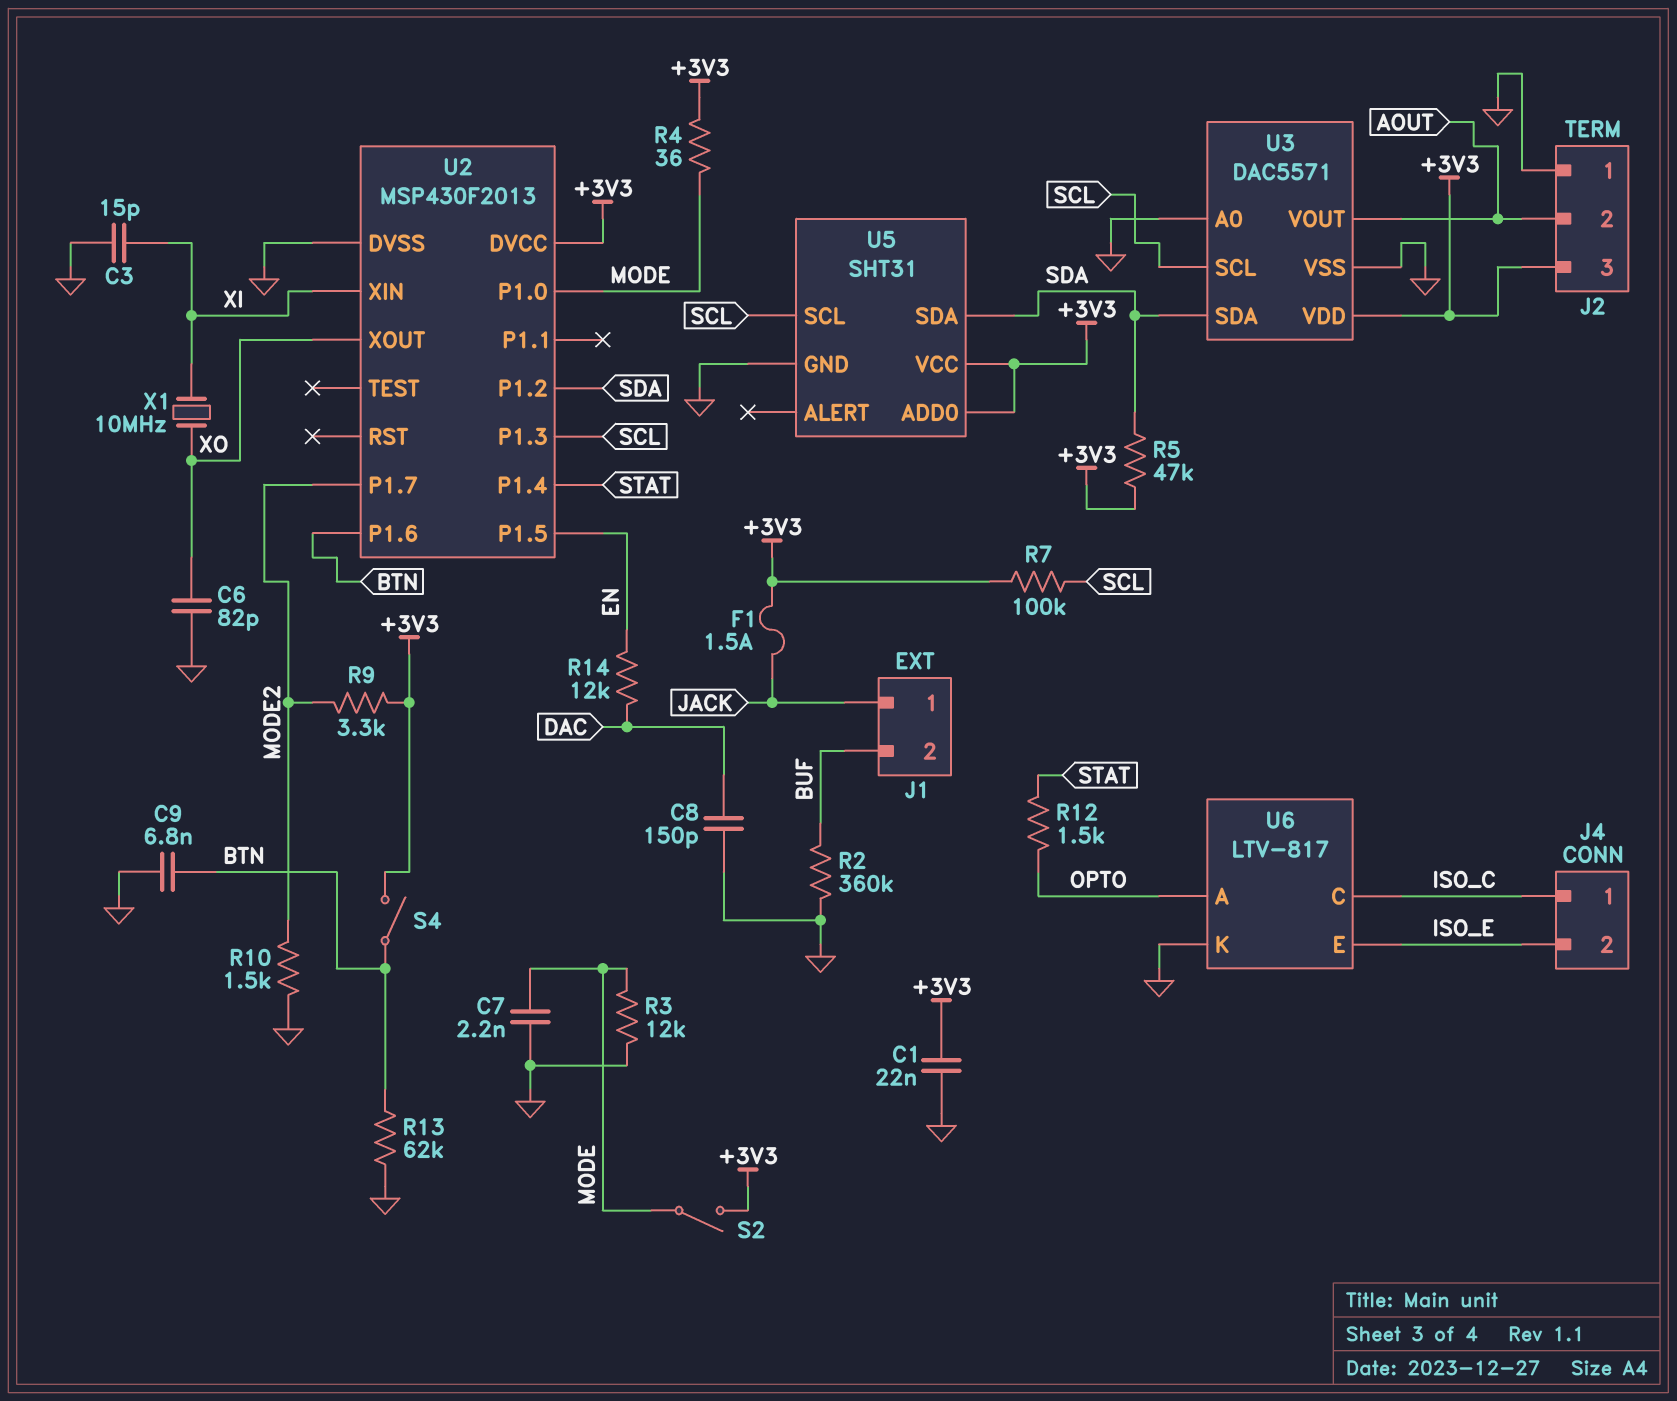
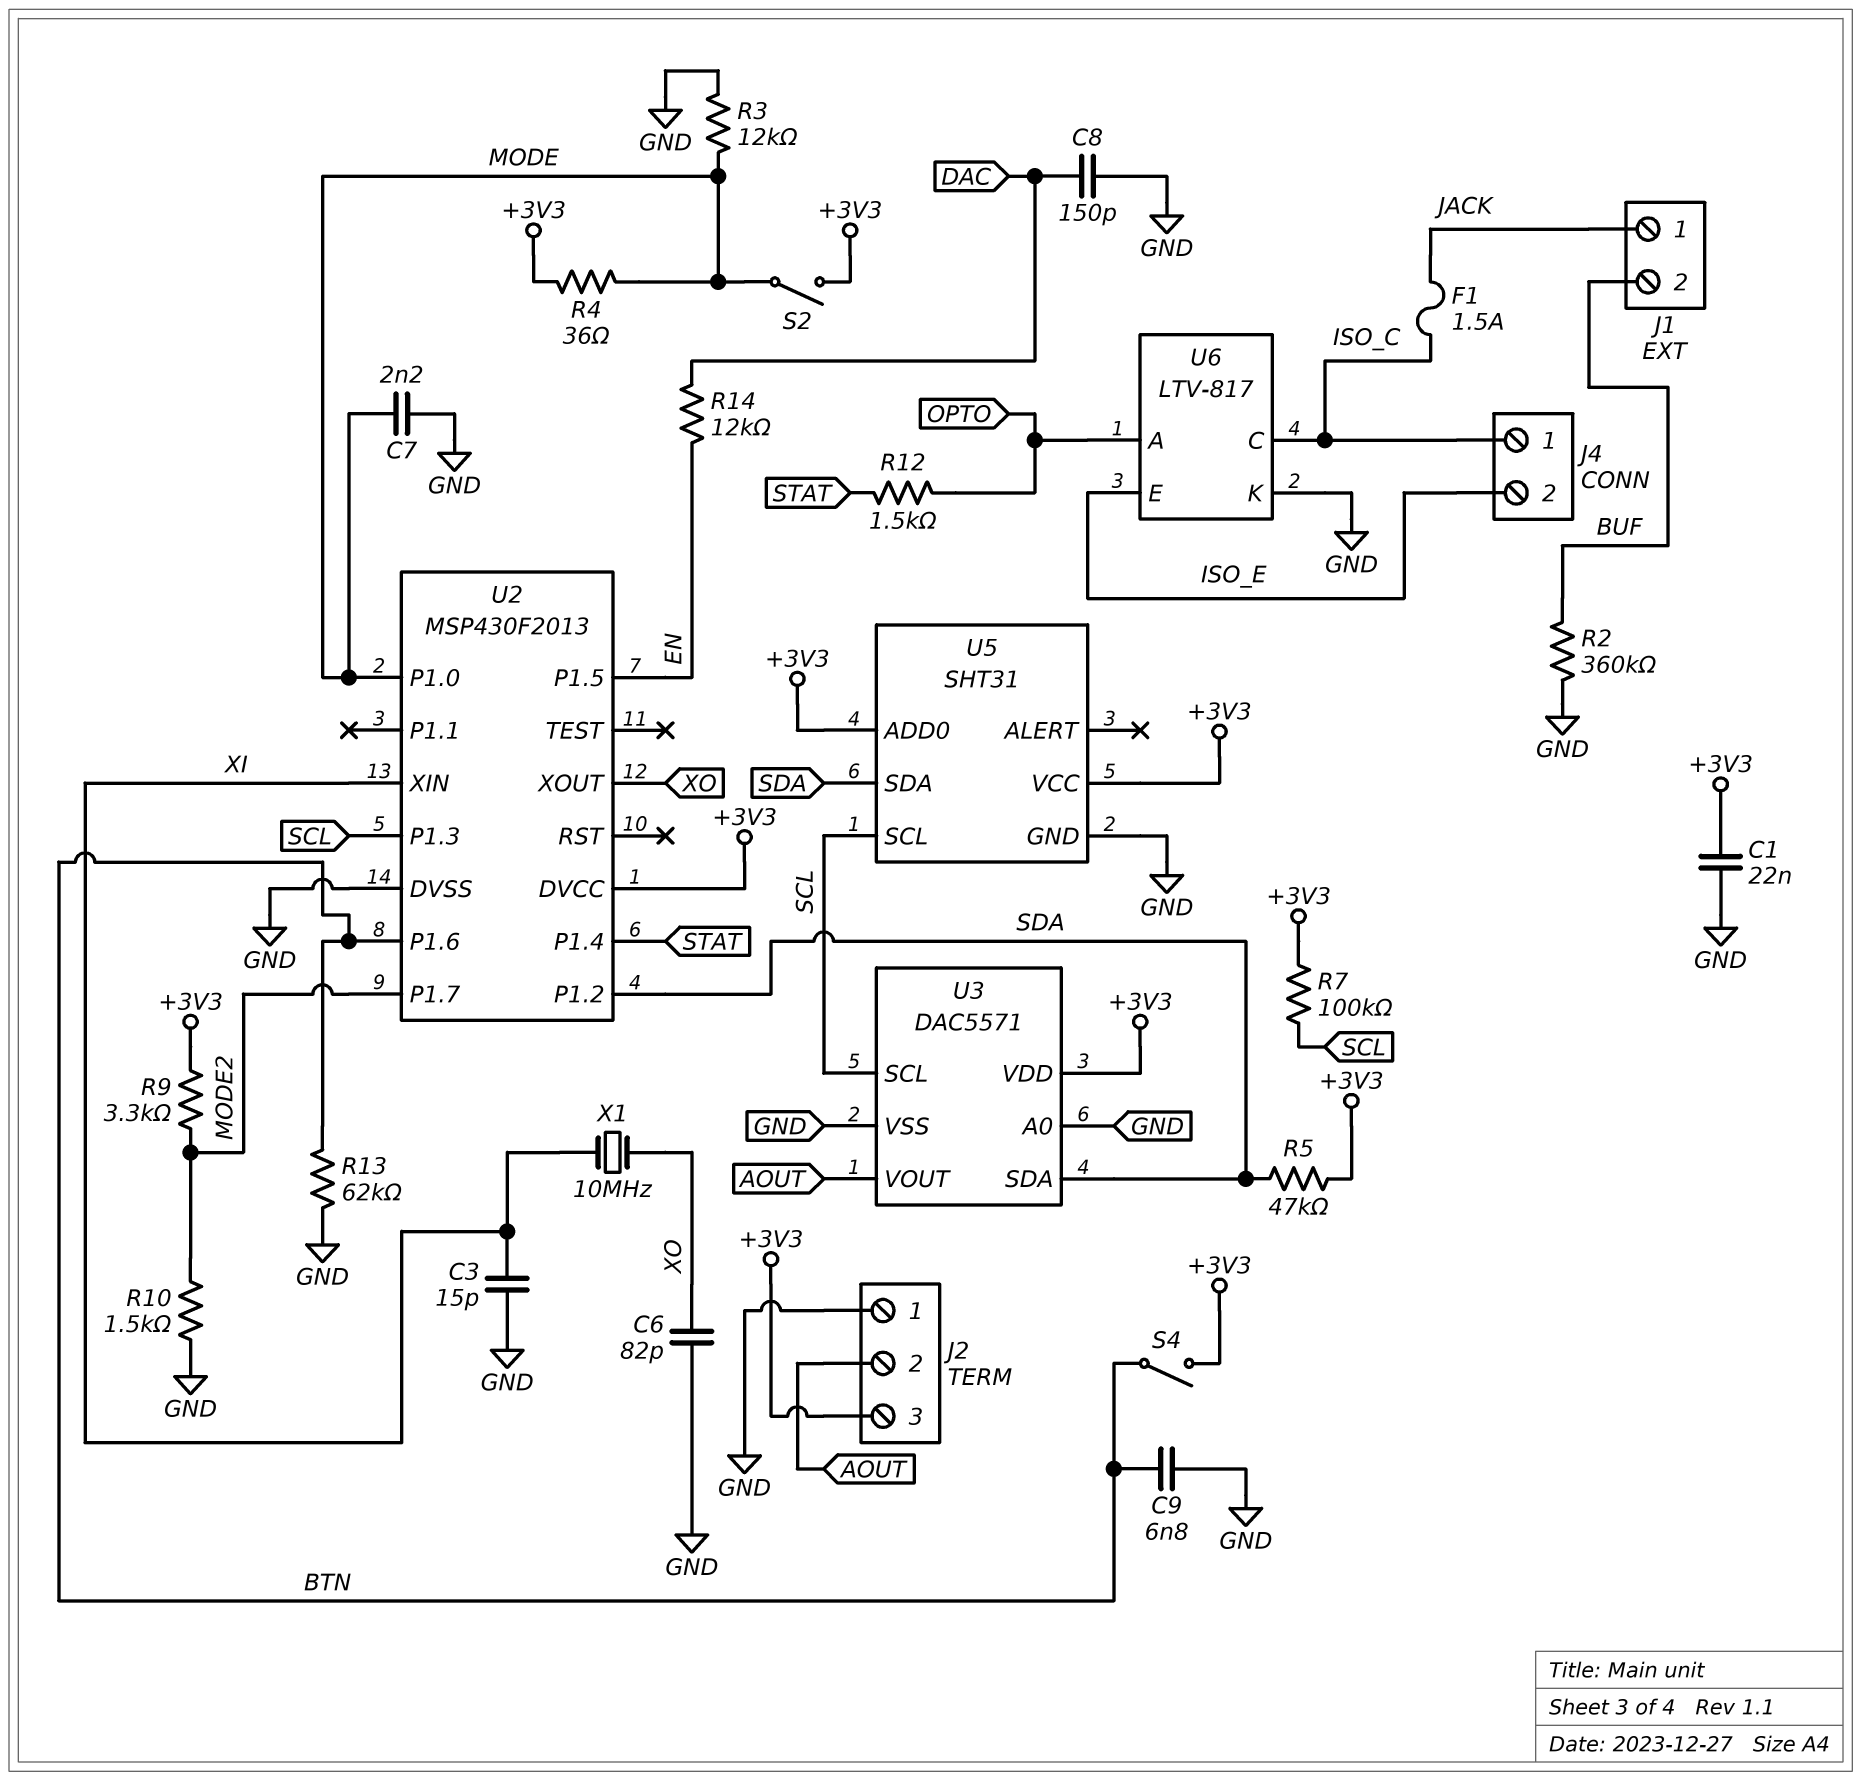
F1: 1.5A (+3V3, JACK) -> 1.5A (ISO_C, JACK)

